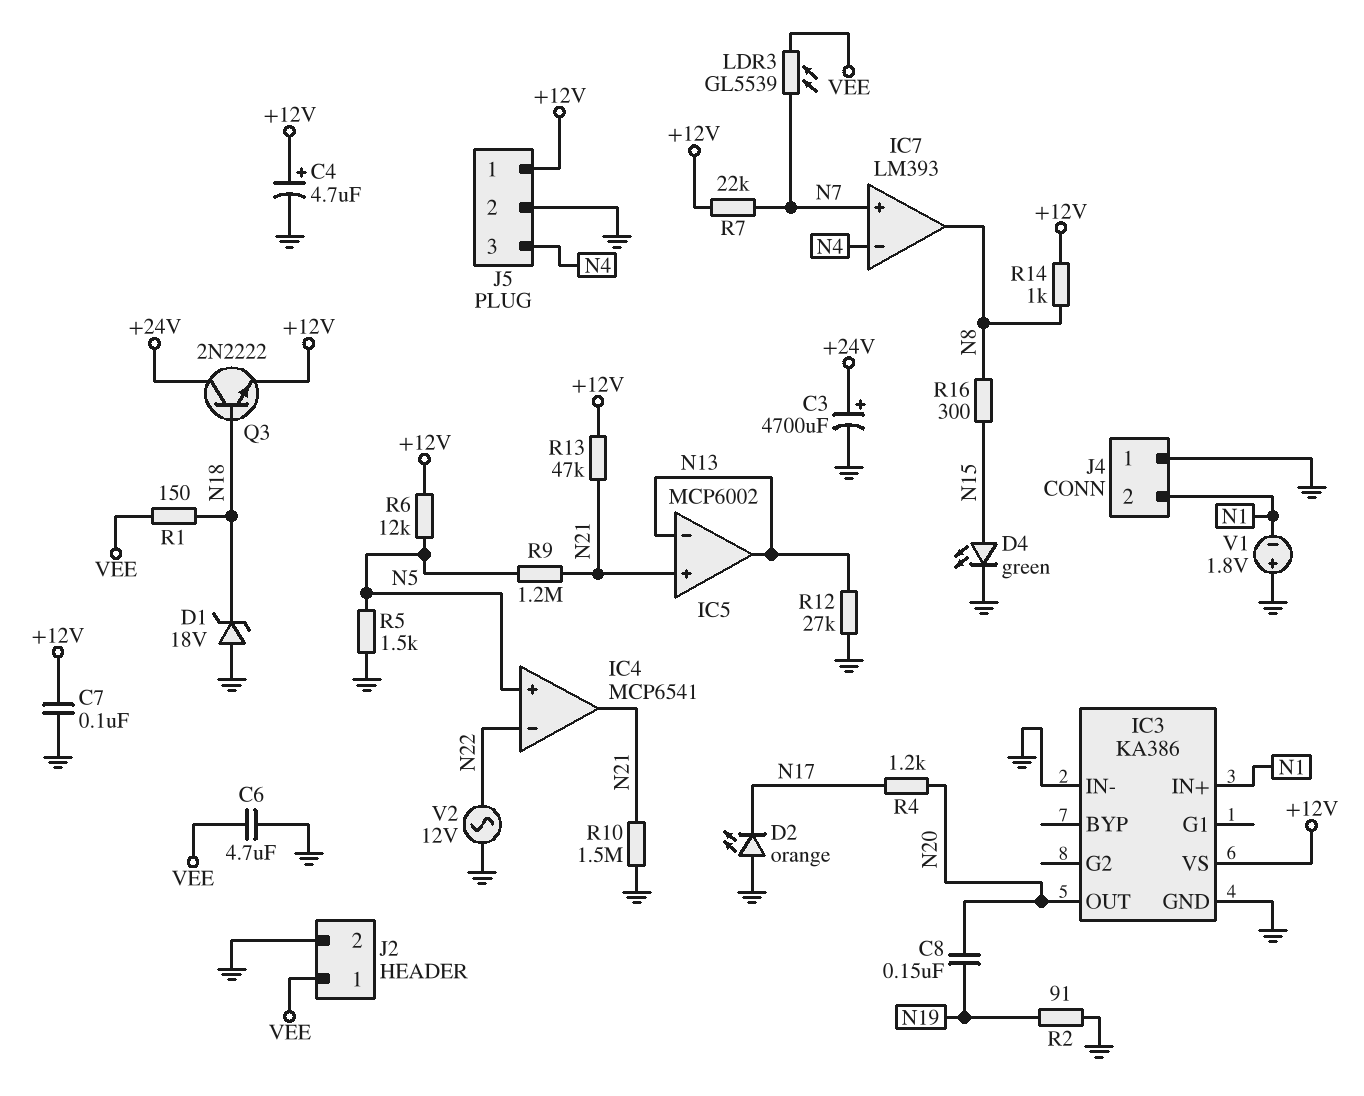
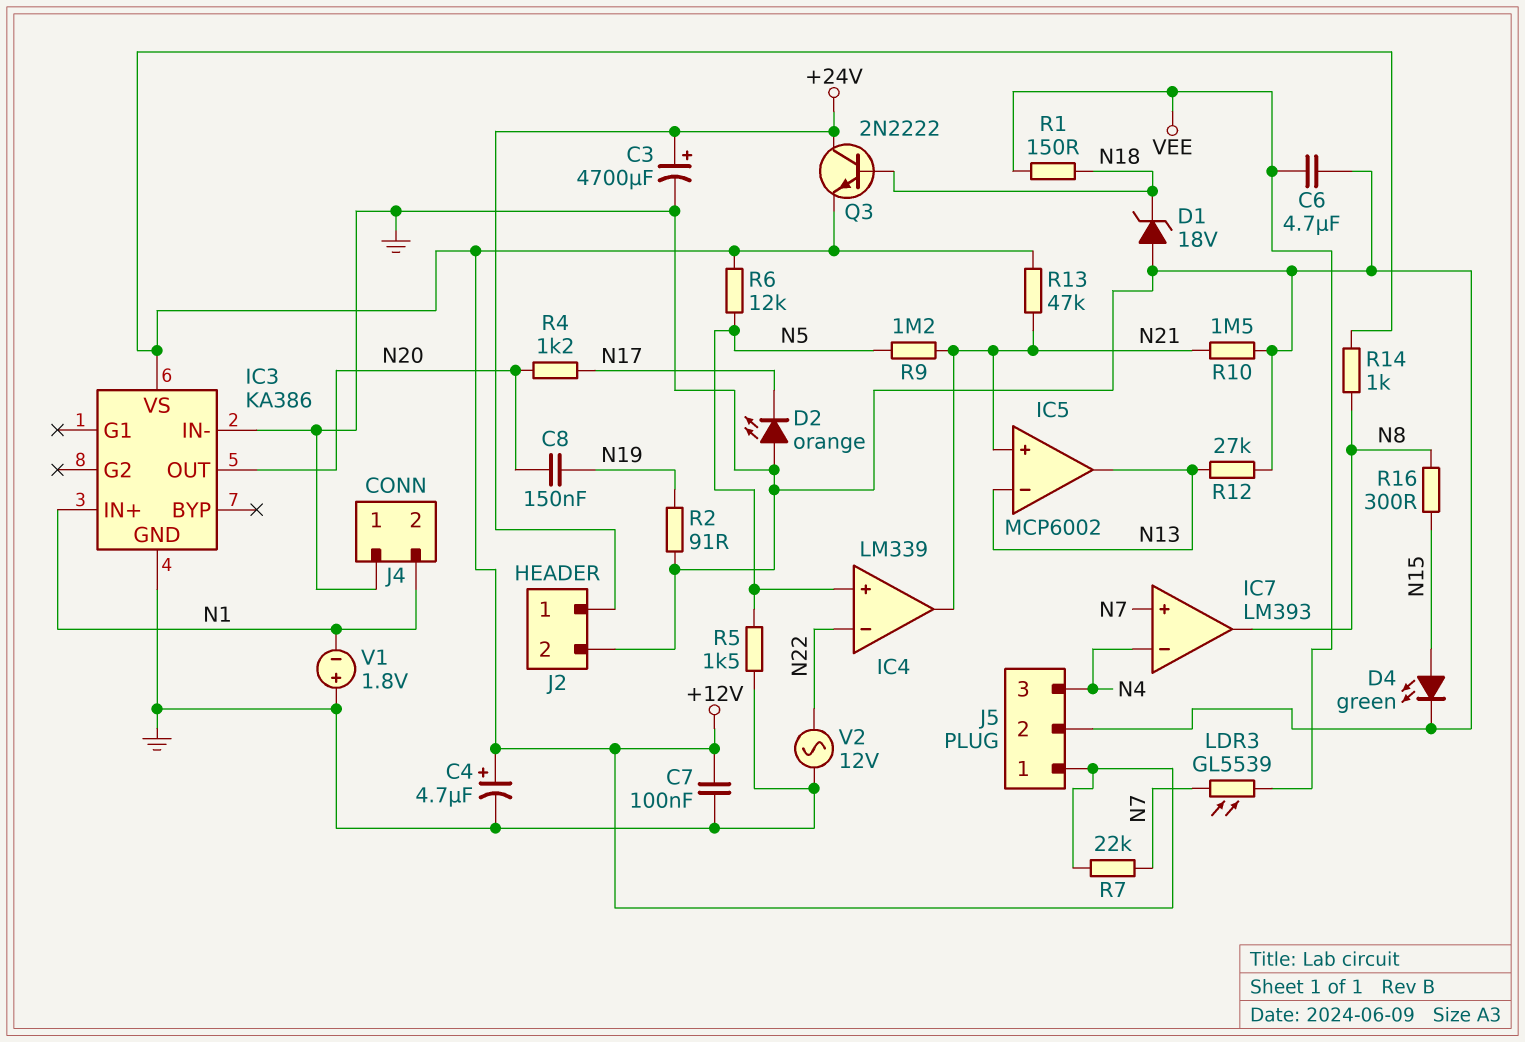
IC4: MCP6541 -> LM339
J2 pin 1: VEE -> +24V

